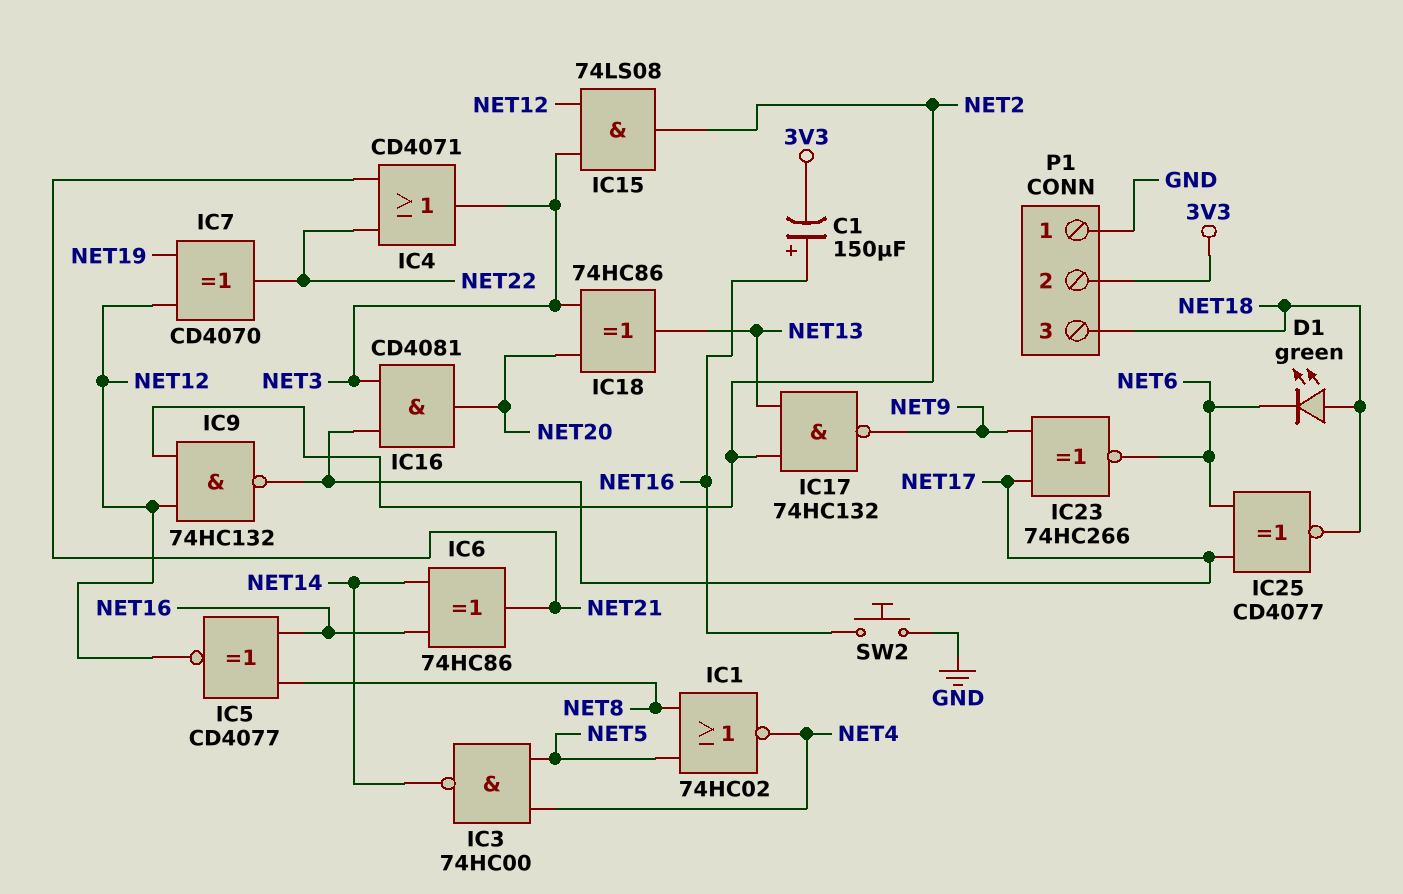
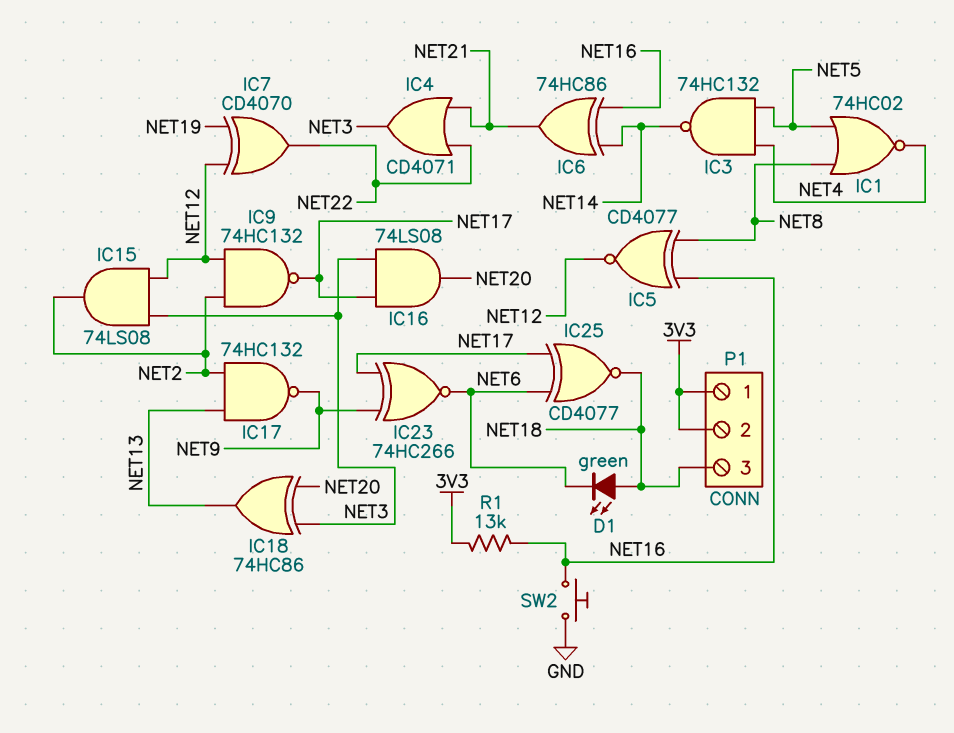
C1: 150uF (plus NET16, minus 3V3) -> none
IC3: NAND 74HC00 (in NET4, in NET5, out NET14) -> NAND 74HC132 (in NET4, in NET5, out NET14)
IC16: AND CD4081 (in NET3, in NET17, out NET20) -> AND 74LS08 (in NET3, in NET17, out NET20)
P1 pin 1: GND -> 3V3
R1: none -> 13k (3V3, NET16)

